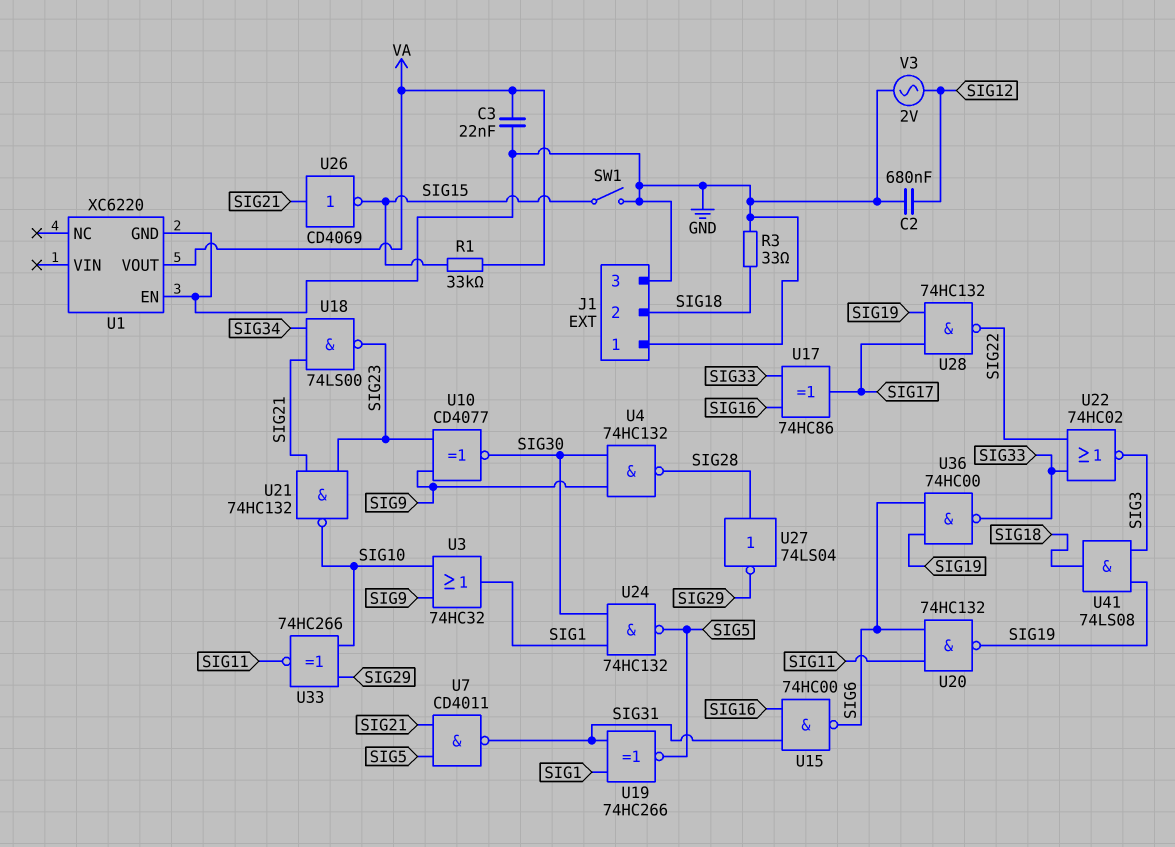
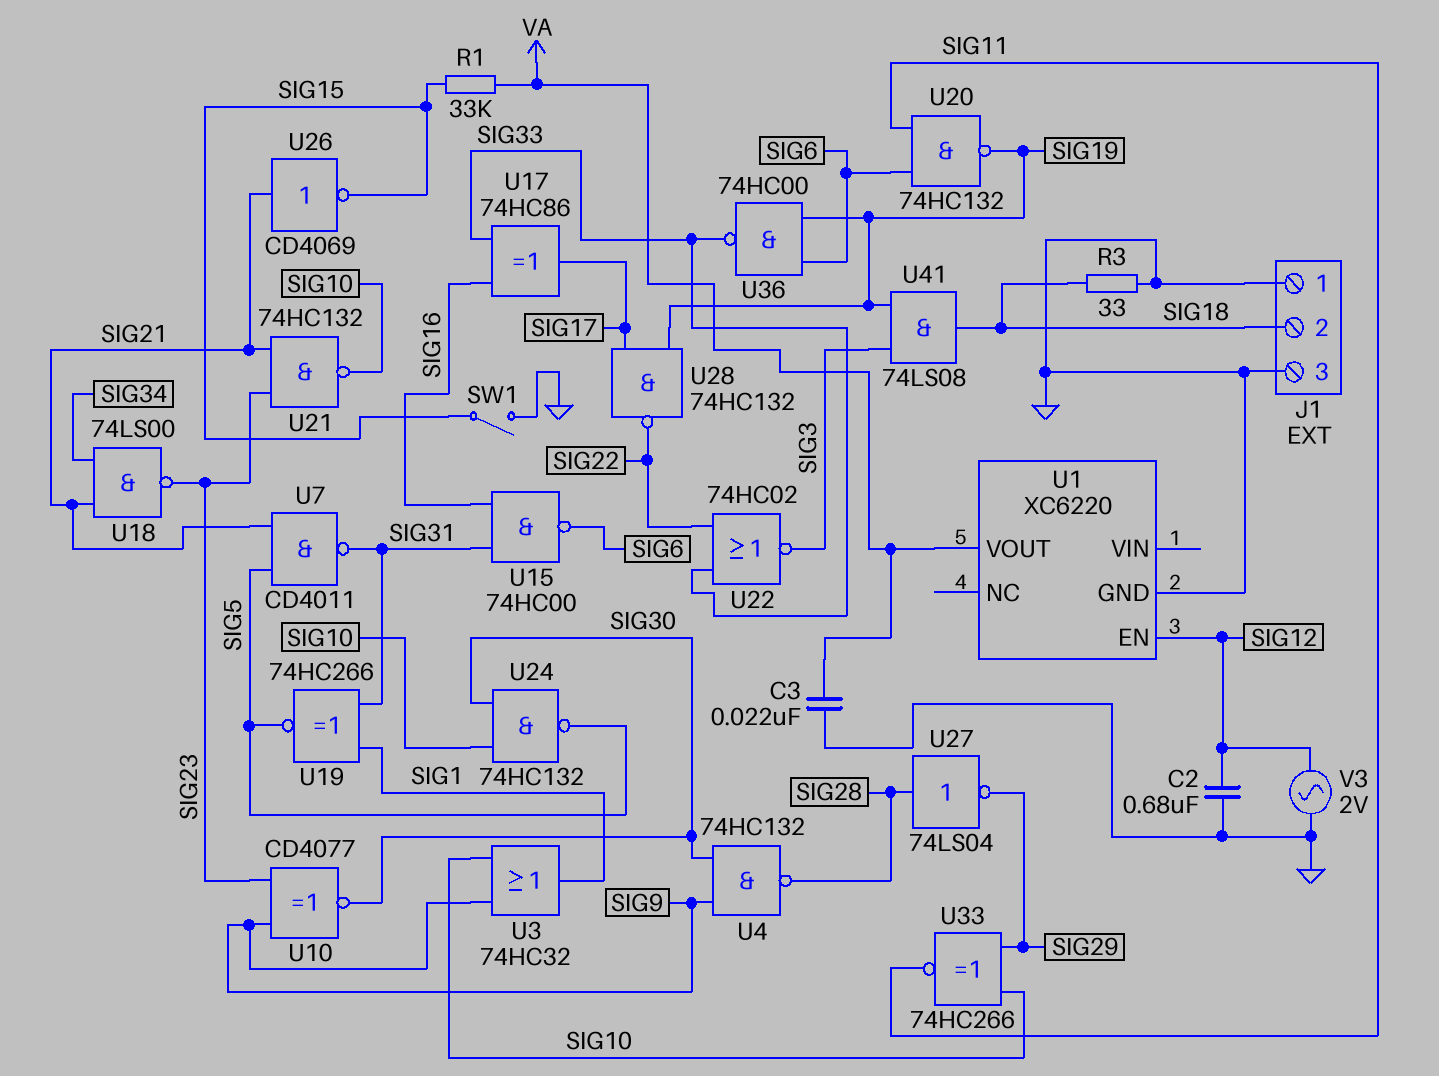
U1 pin EN: GND -> SIG12
U24: NAND 74HC132 (in SIG1, in SIG30, out SIG5) -> NAND 74HC132 (in SIG10, in SIG30, out SIG5)

